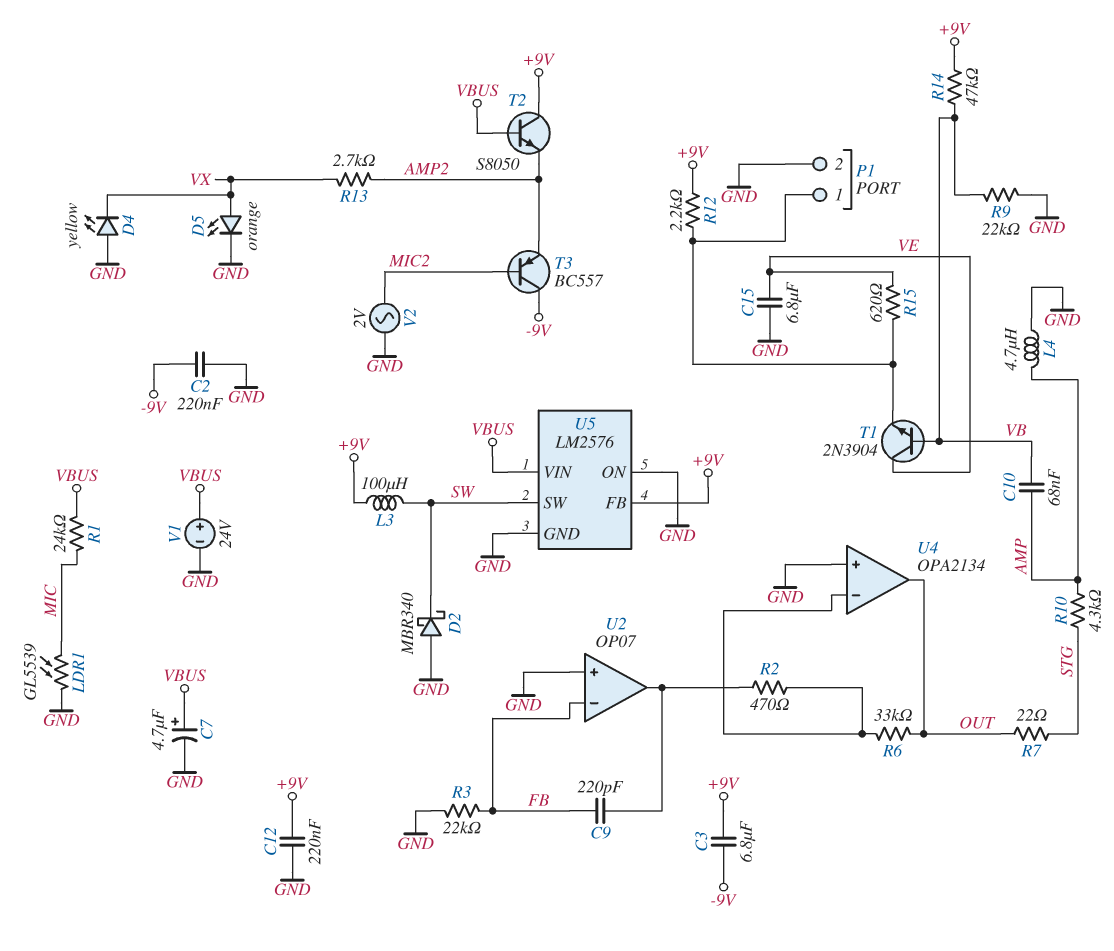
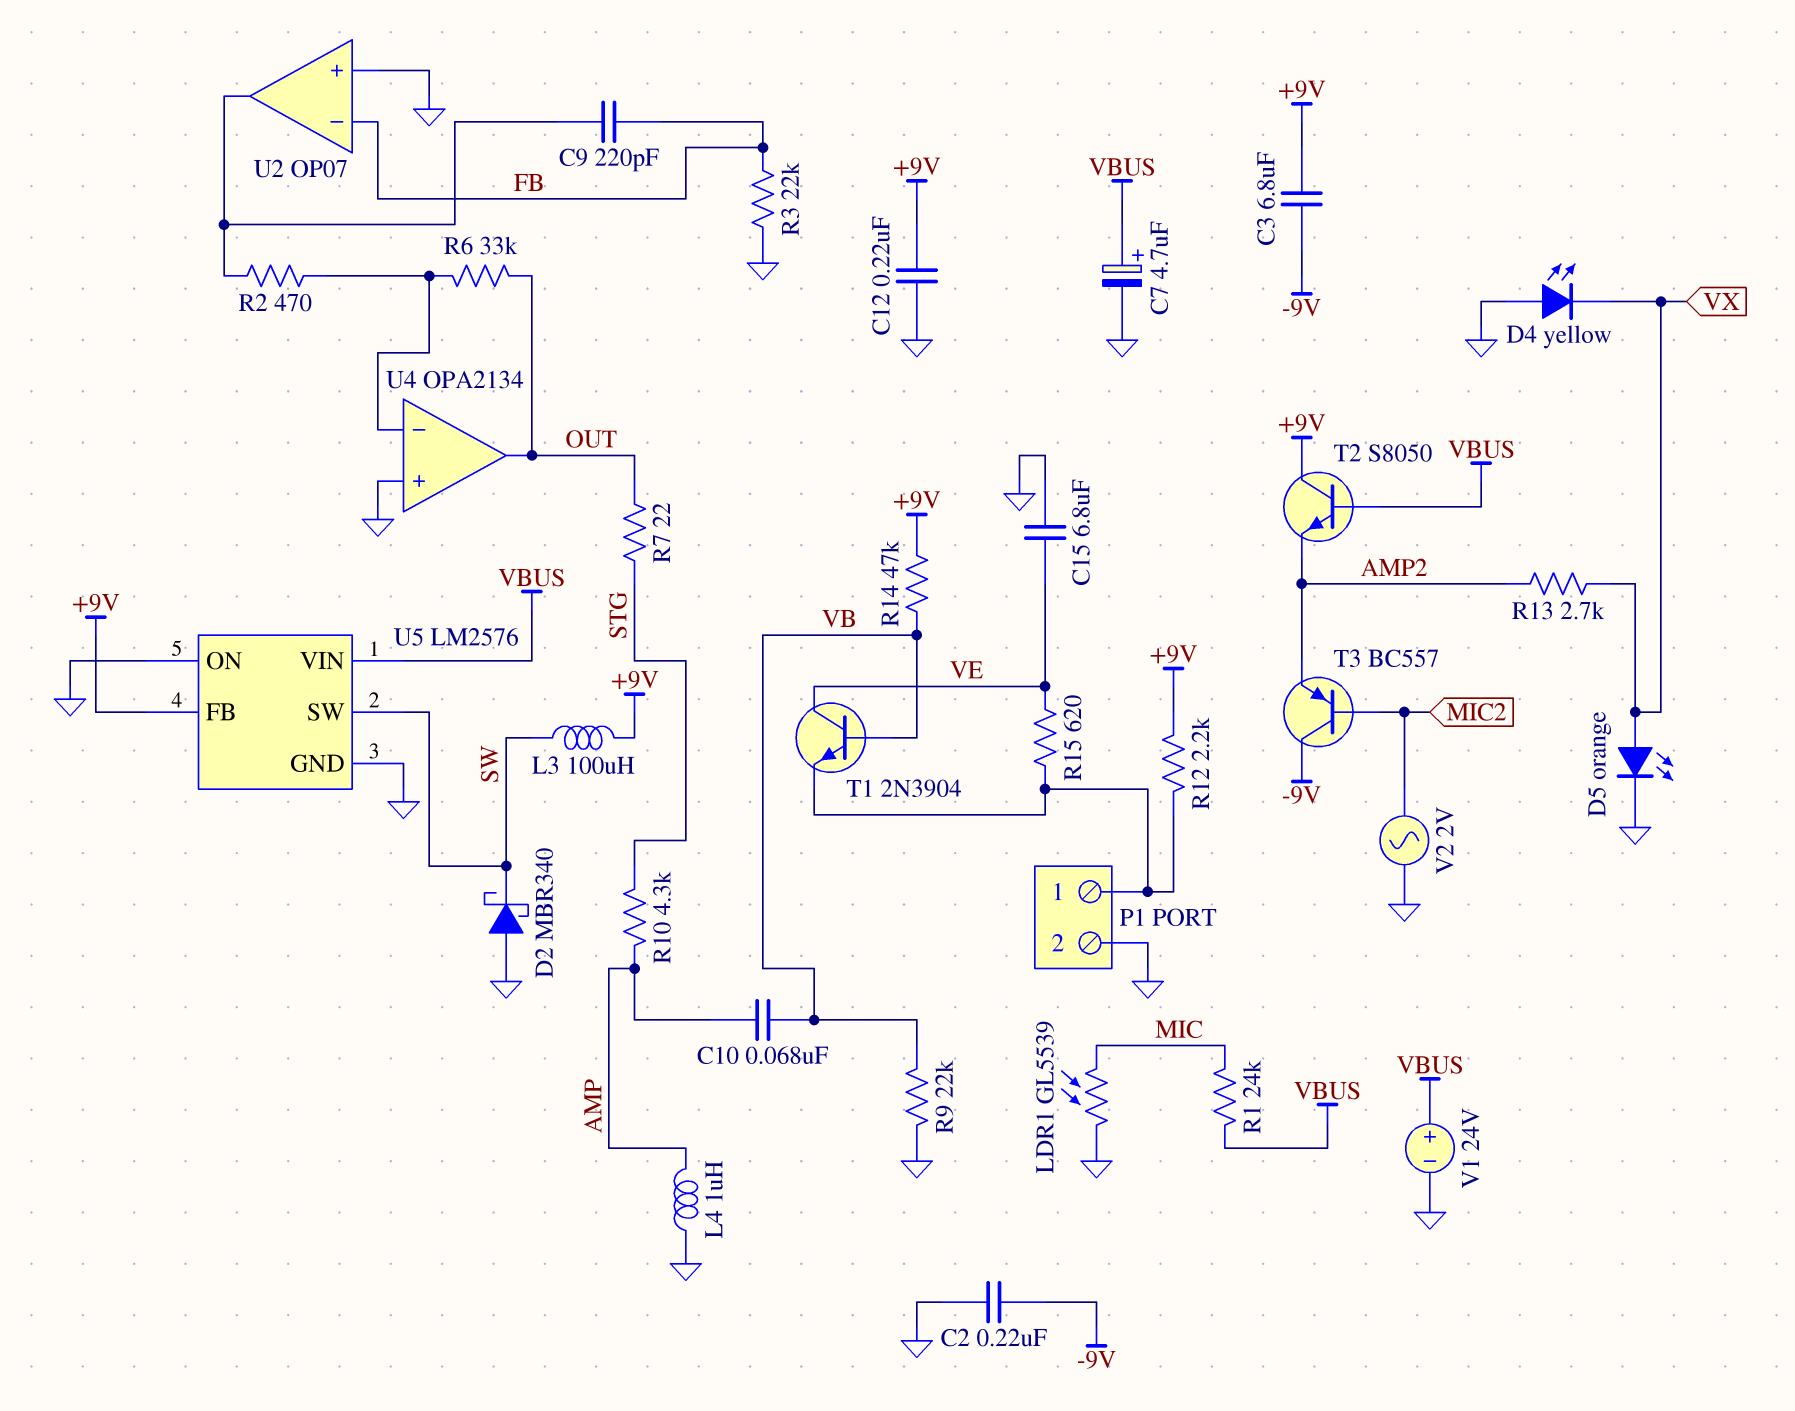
L4: 4.7uH (AMP, GND) -> 1uH (AMP, GND)

